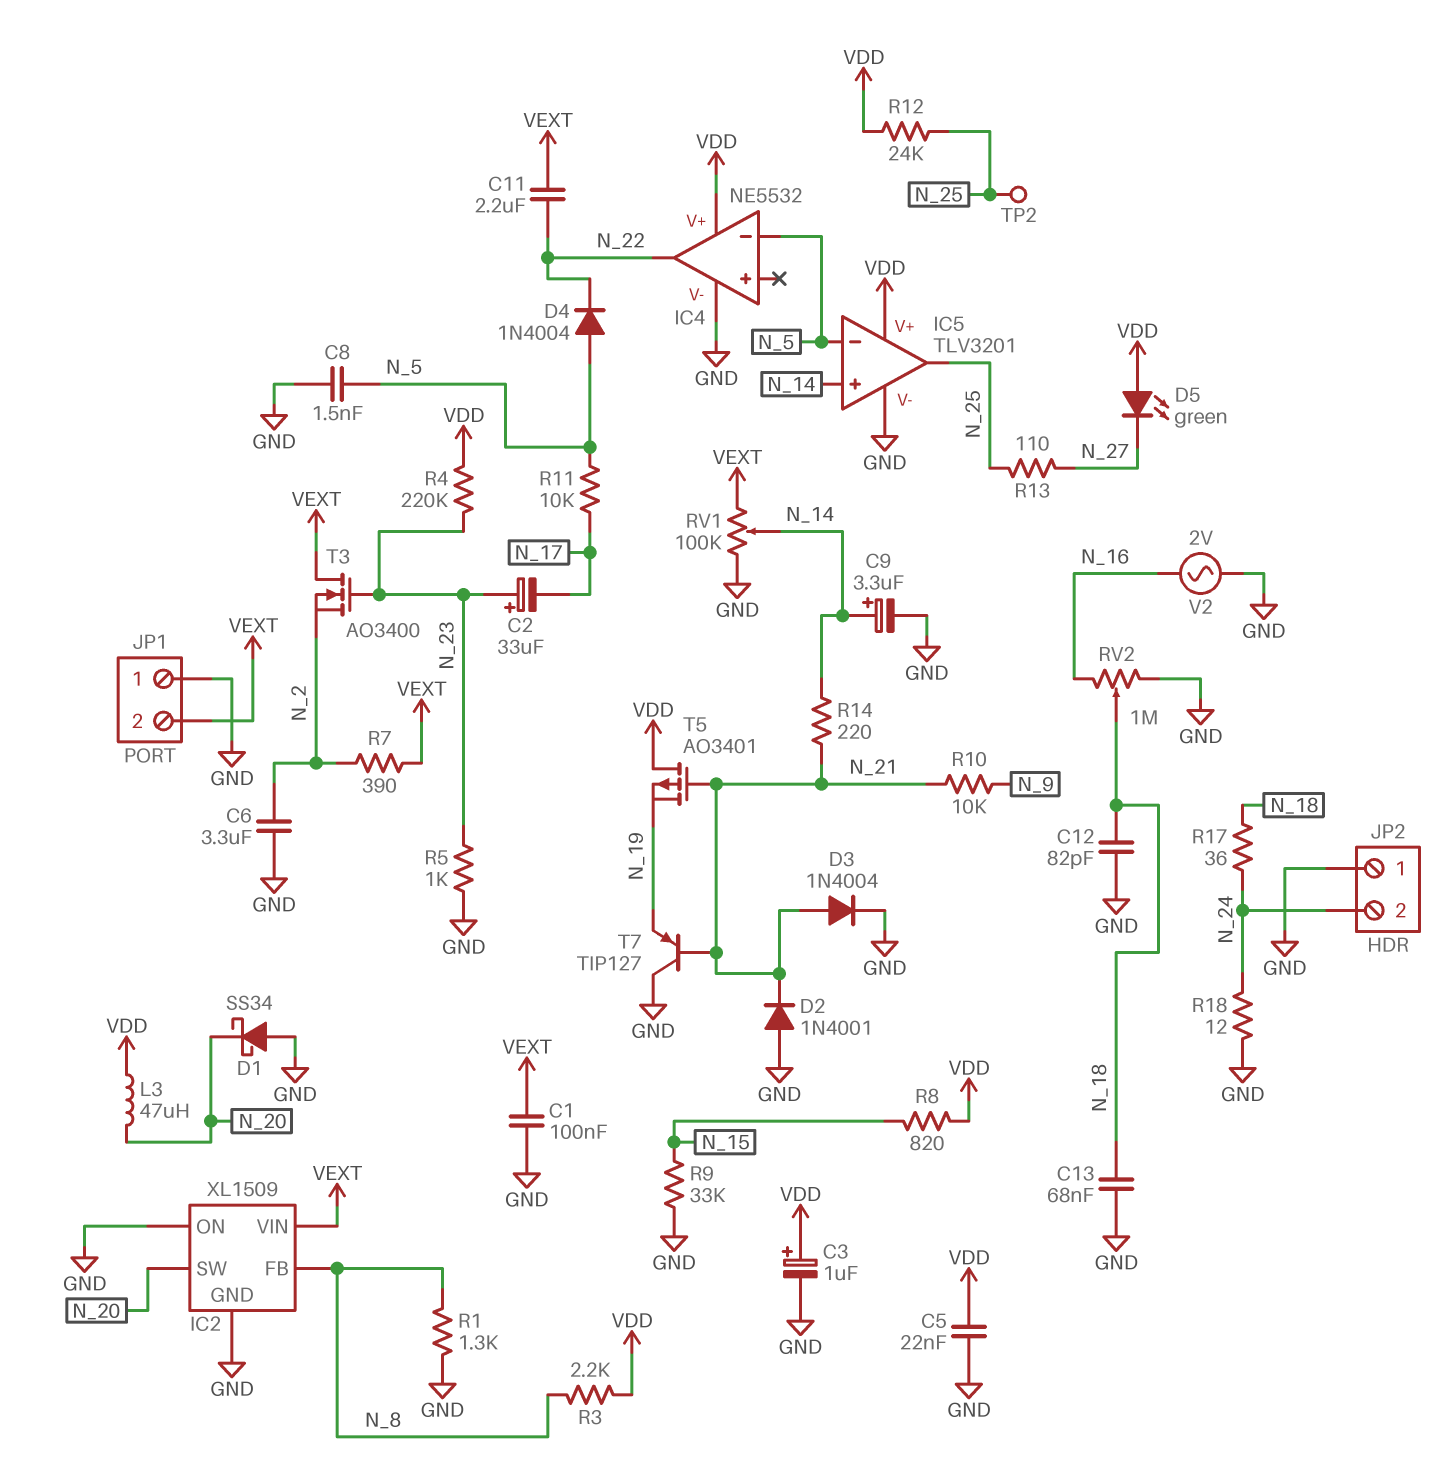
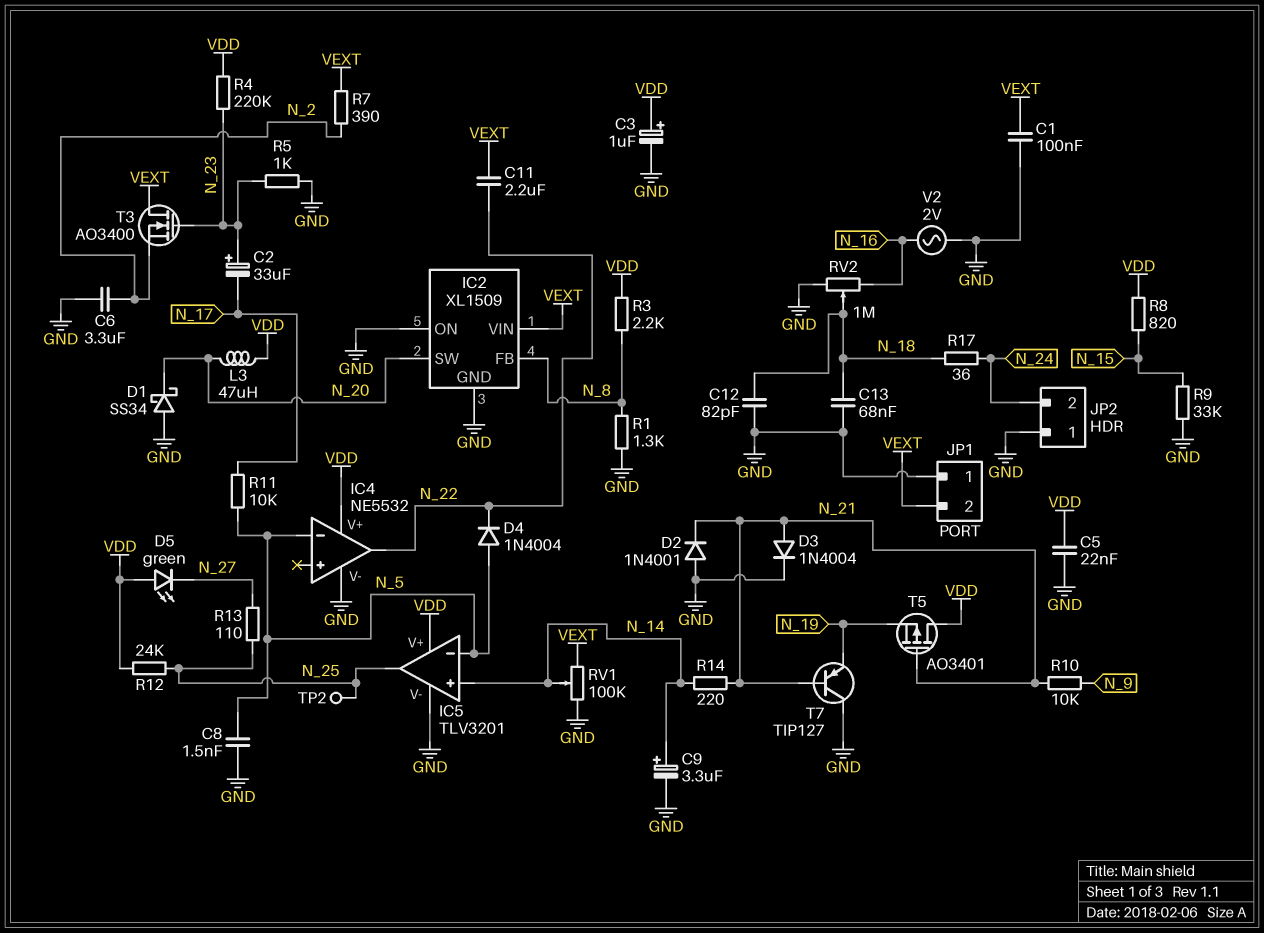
R18: 12 (GND, N_24) -> none

